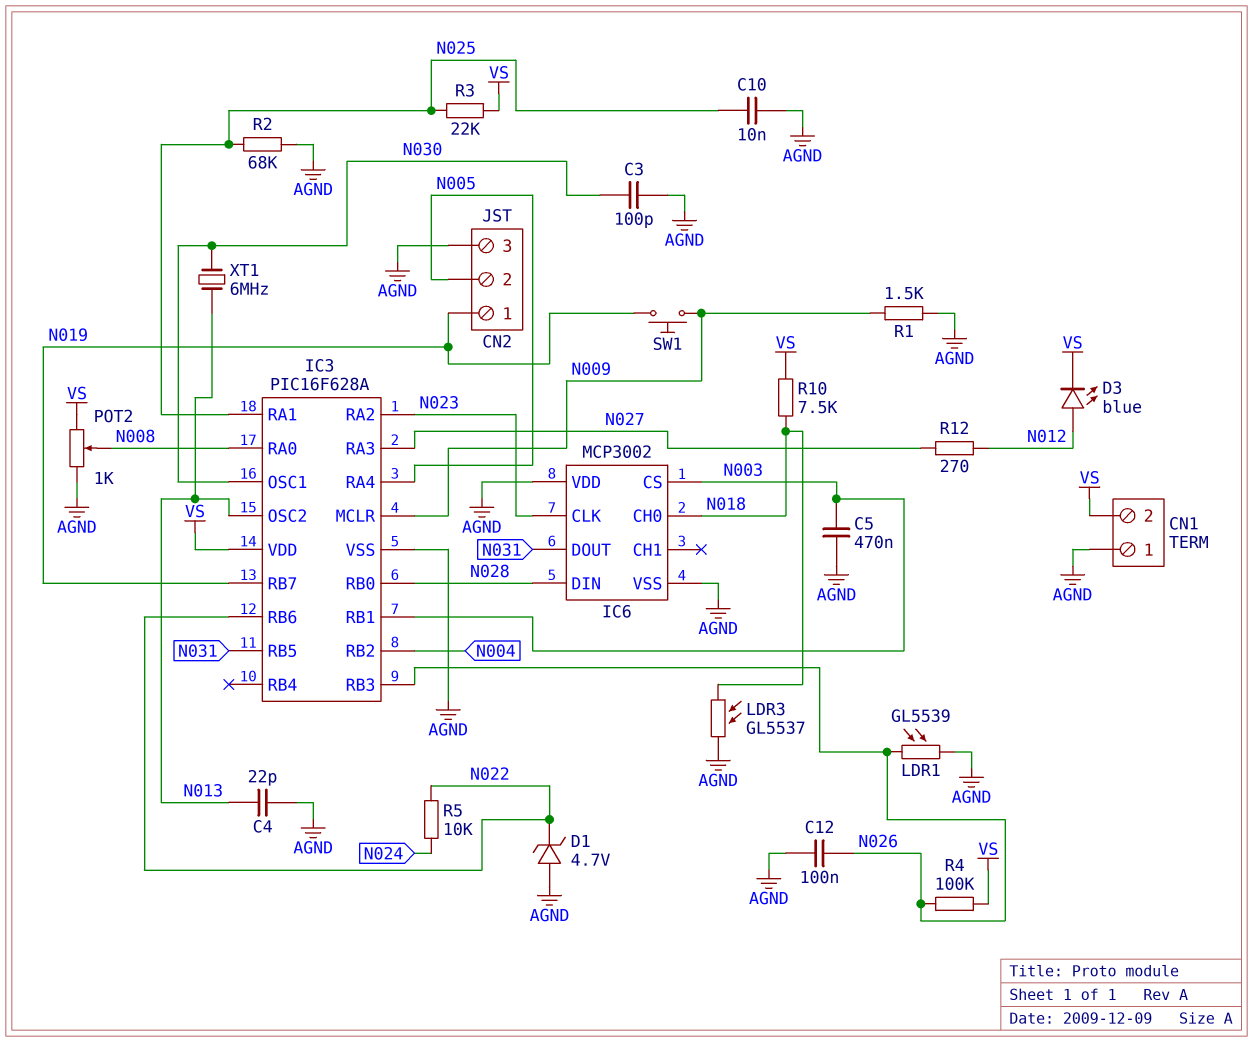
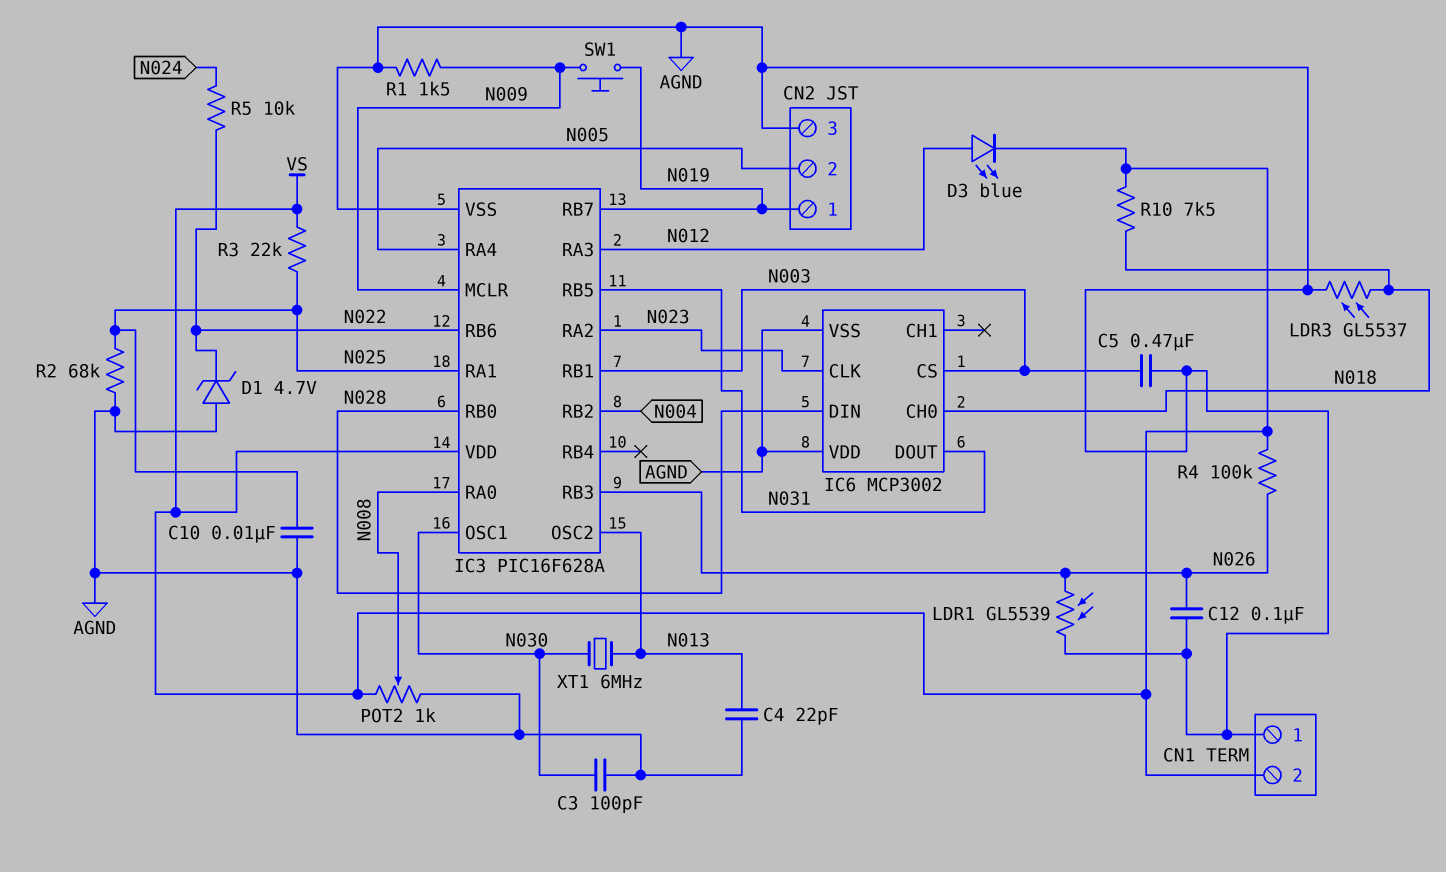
IC3 pin RA3: N027 -> N012
R12: 270 (N012, N027) -> none

